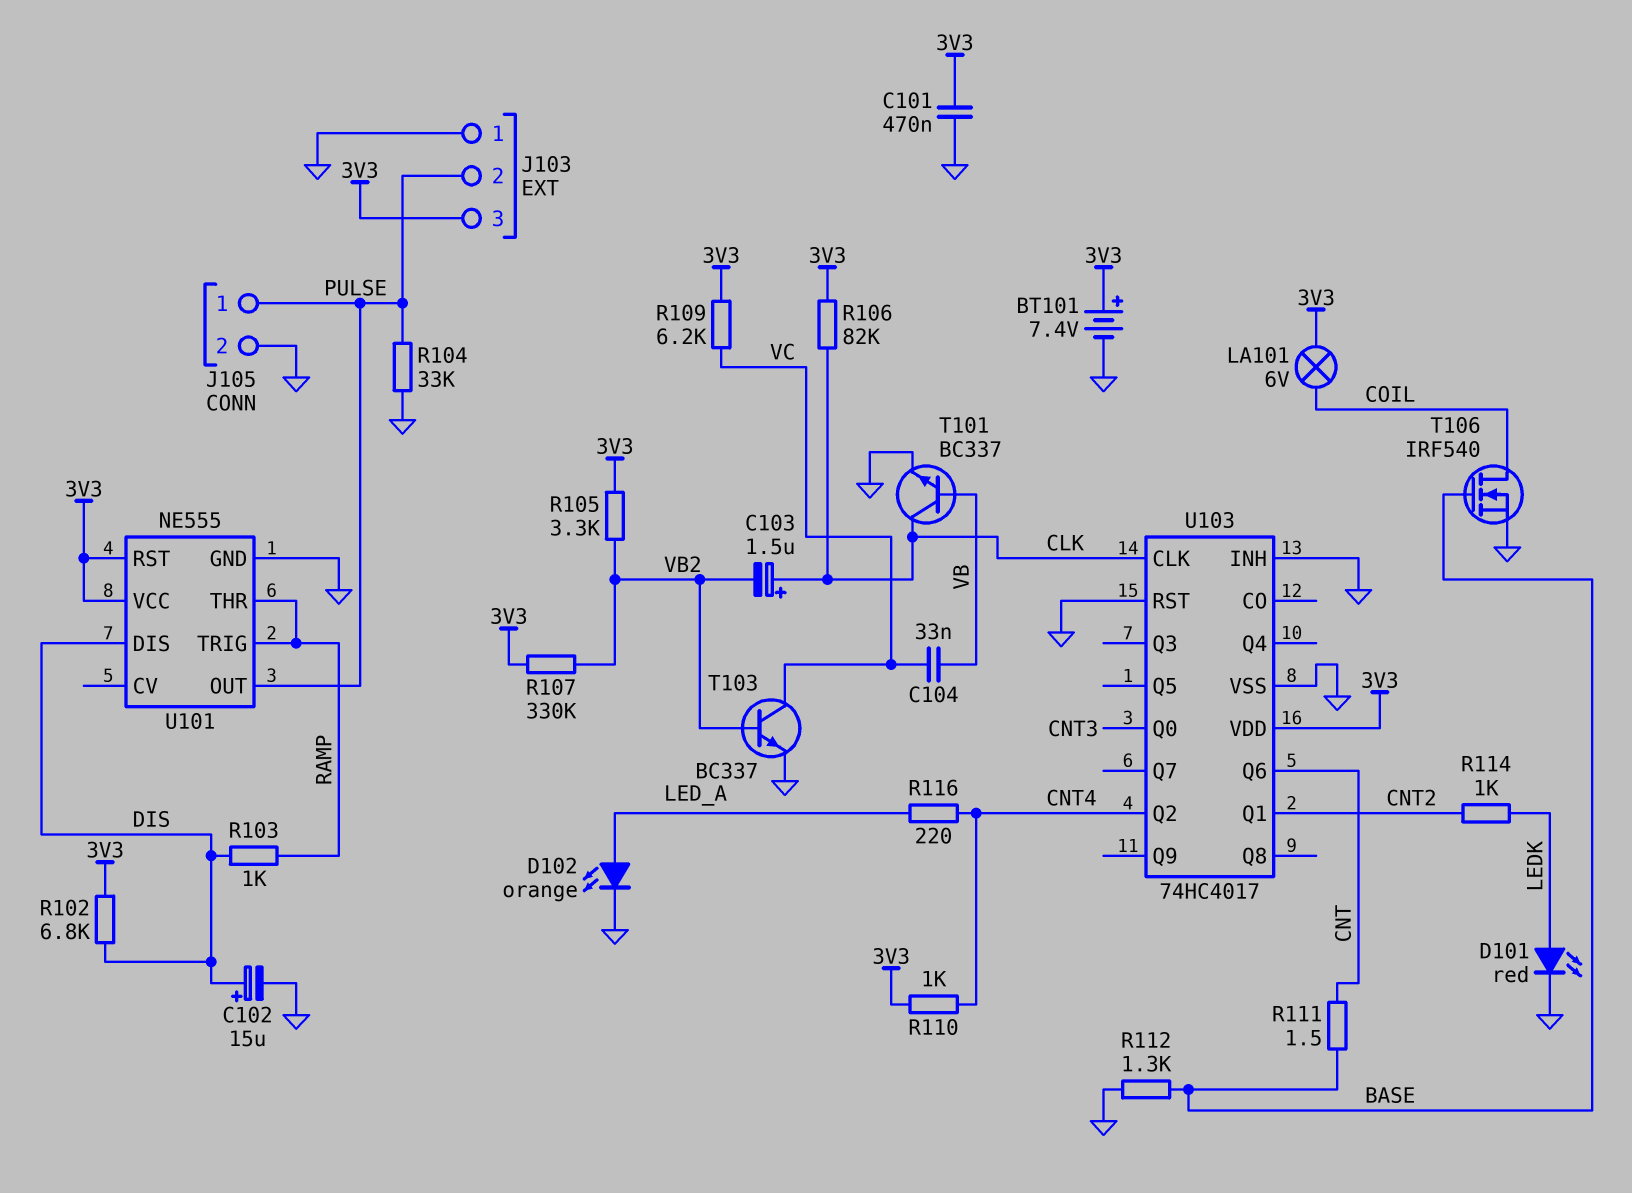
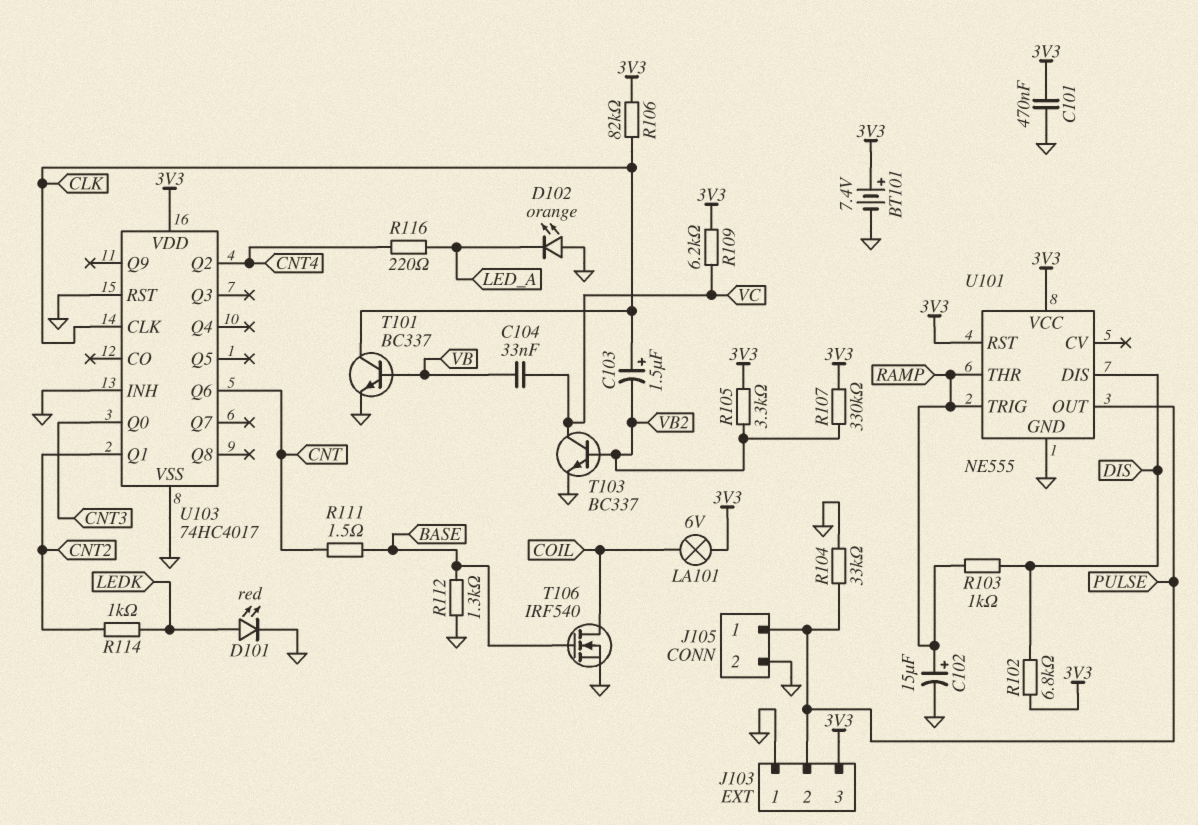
C102: 15uF (plus DIS, minus GND) -> 15uF (plus RAMP, minus GND)
D102: LED orange (A LED_A, K GND) -> LED orange (A GND, K LED_A)
R110: 1k (3V3, CNT4) -> none

